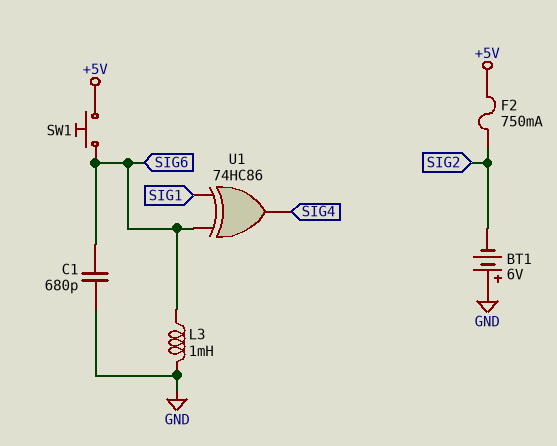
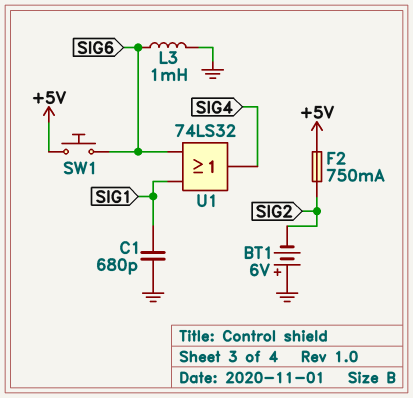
C1: 680pF (GND, SIG6) -> 680pF (GND, SIG1)
U1: XOR 74HC86 (in SIG1, in SIG6, out SIG4) -> OR 74LS32 (in SIG1, in SIG6, out SIG4)

